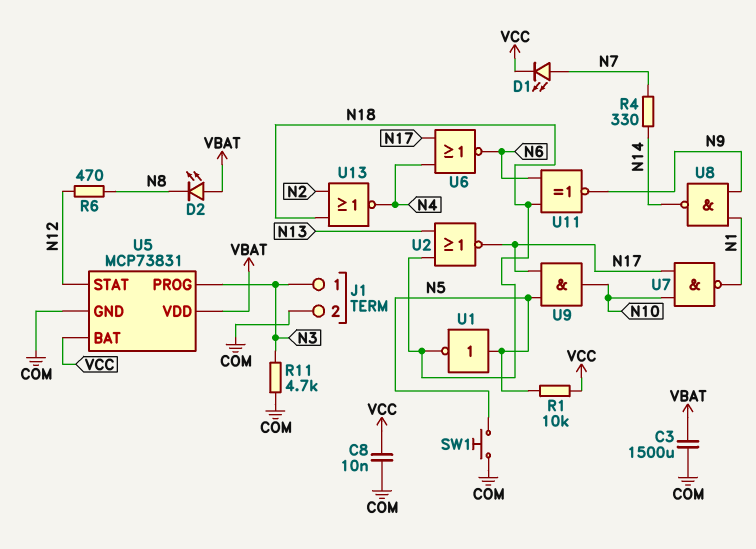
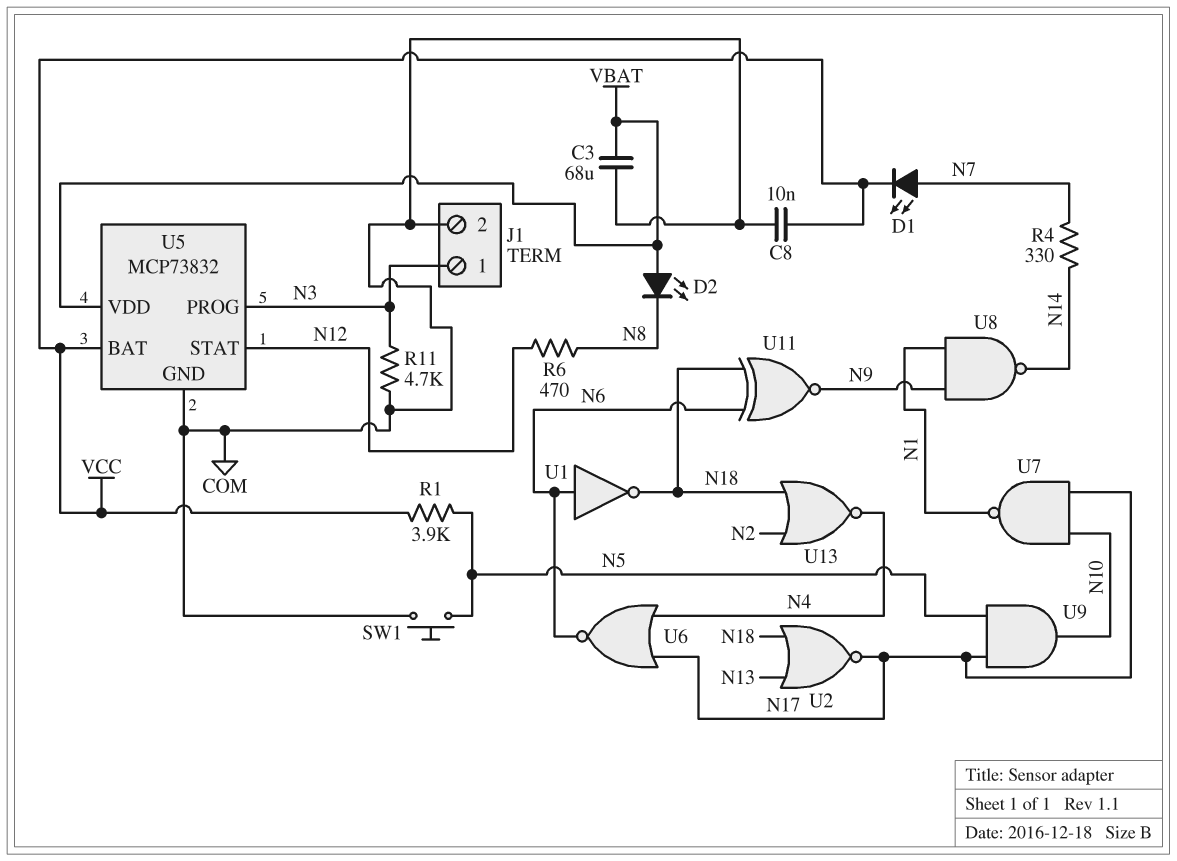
C3: 1500uF (COM, VBAT) -> 68uF (COM, VBAT)
R1: 10k (N5, VCC) -> 3.9k (N5, VCC)
U1: NOT (in N5, out N18) -> NOT (in N6, out N18)
U5: MCP73831 -> MCP73832

